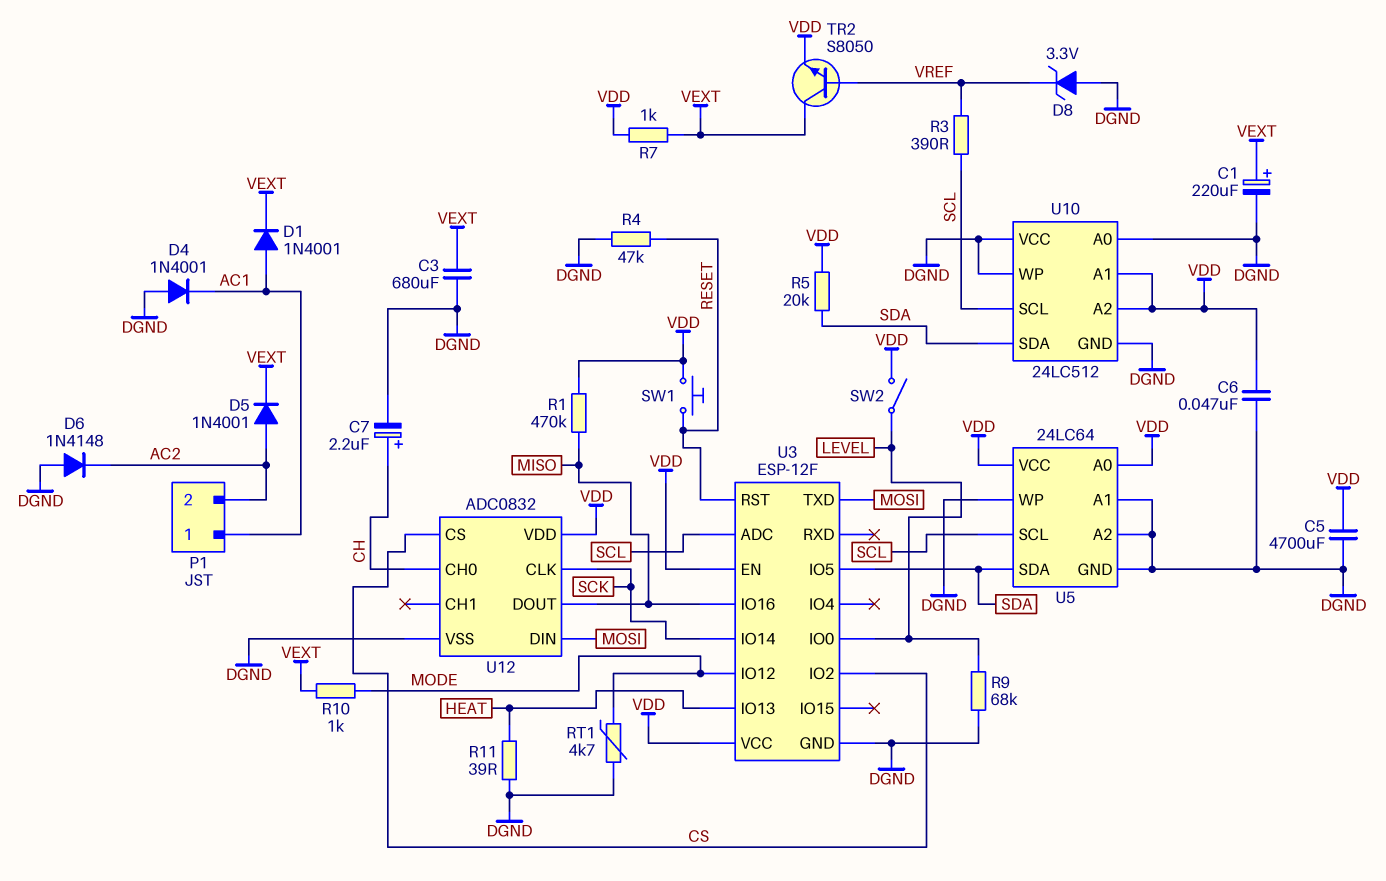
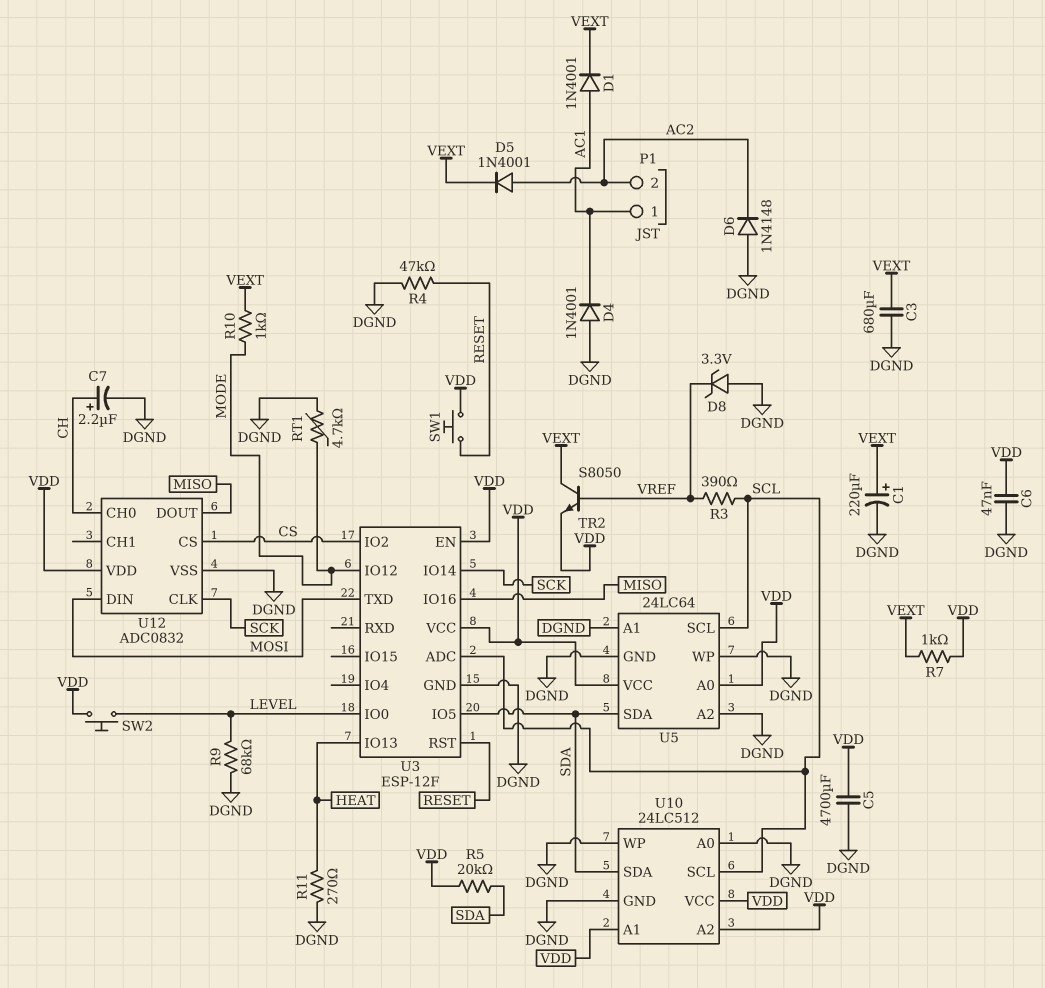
R1: 470k (MISO, VDD) -> none
R11: 39 (DGND, HEAT) -> 270 (DGND, HEAT)
SW2: switch (LEVEL, VDD) -> button (LEVEL, VDD)
U10 pin VCC: DGND -> VDD

